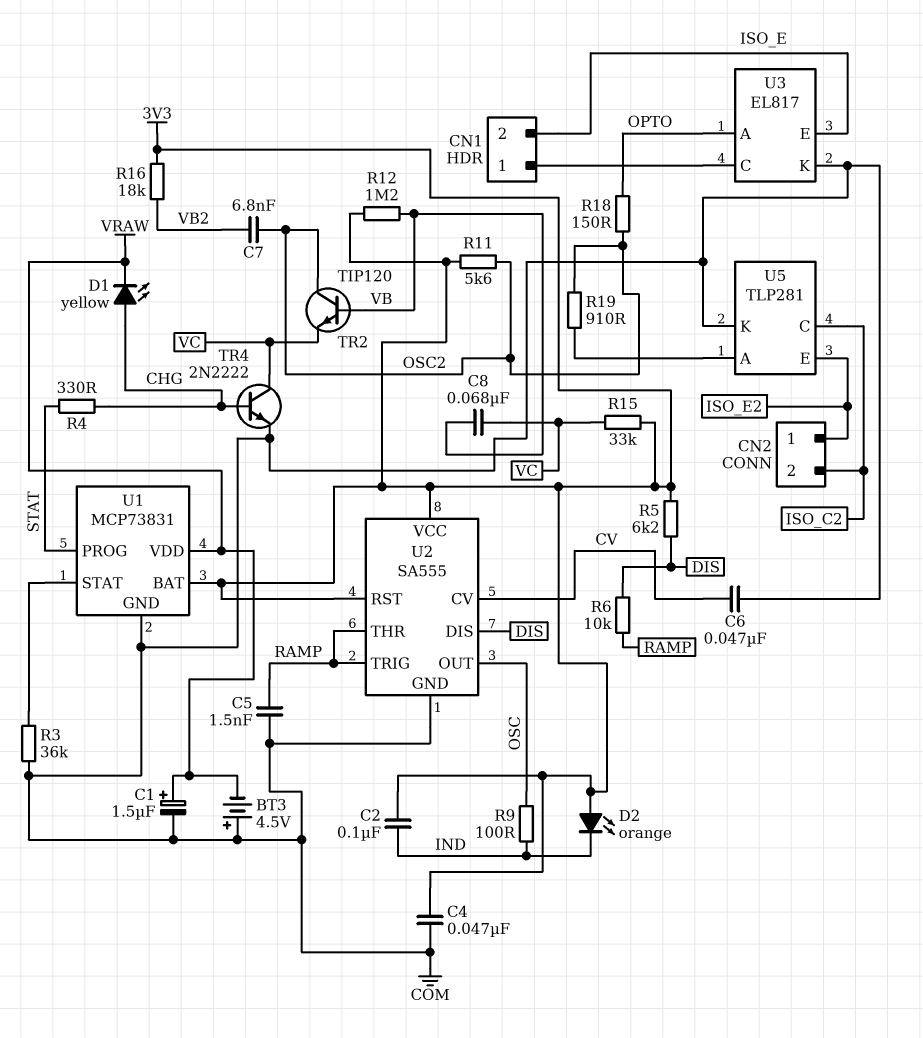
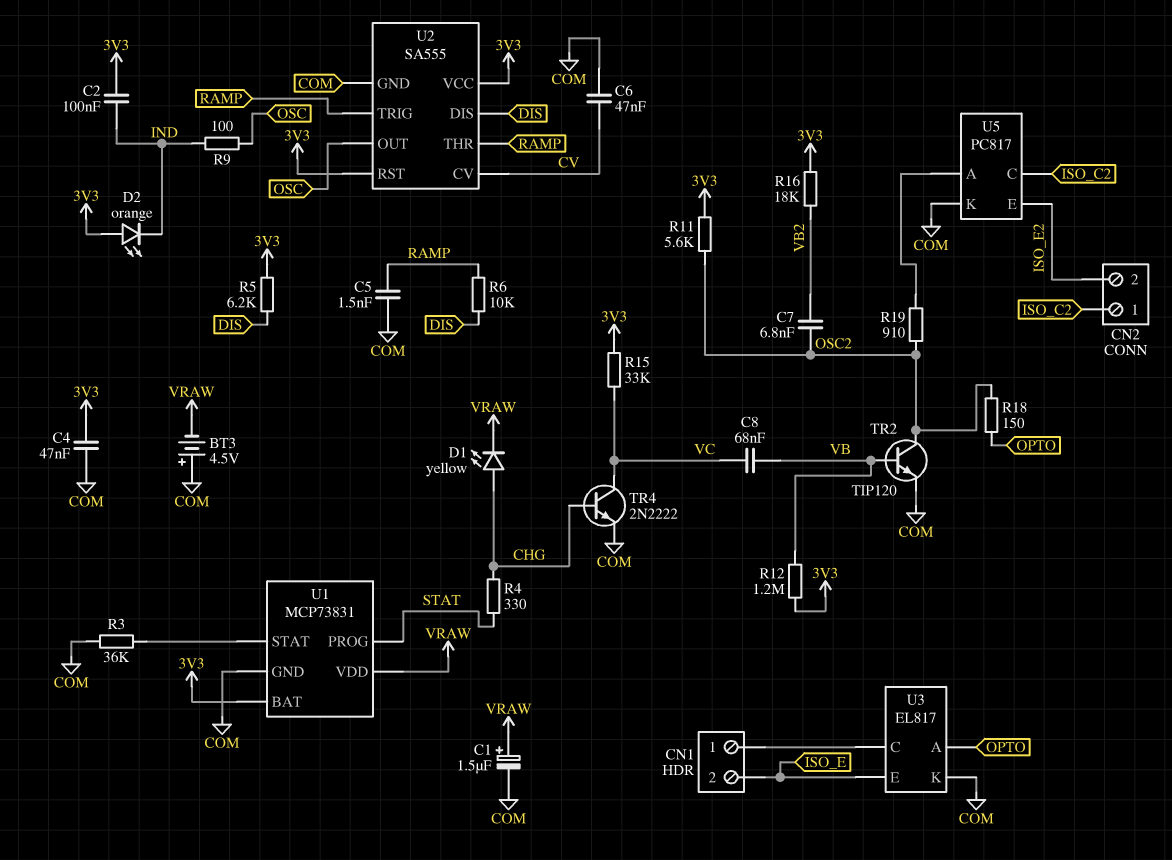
CN2 pin 1: ISO_E2 -> ISO_C2
CN2 pin 2: ISO_C2 -> ISO_E2
TR2: NPN TIP120 (B VB, C OSC2, E VC) -> NPN TIP120 (B VB, C OSC2, E COM)
U5: TLP281 -> PC817

